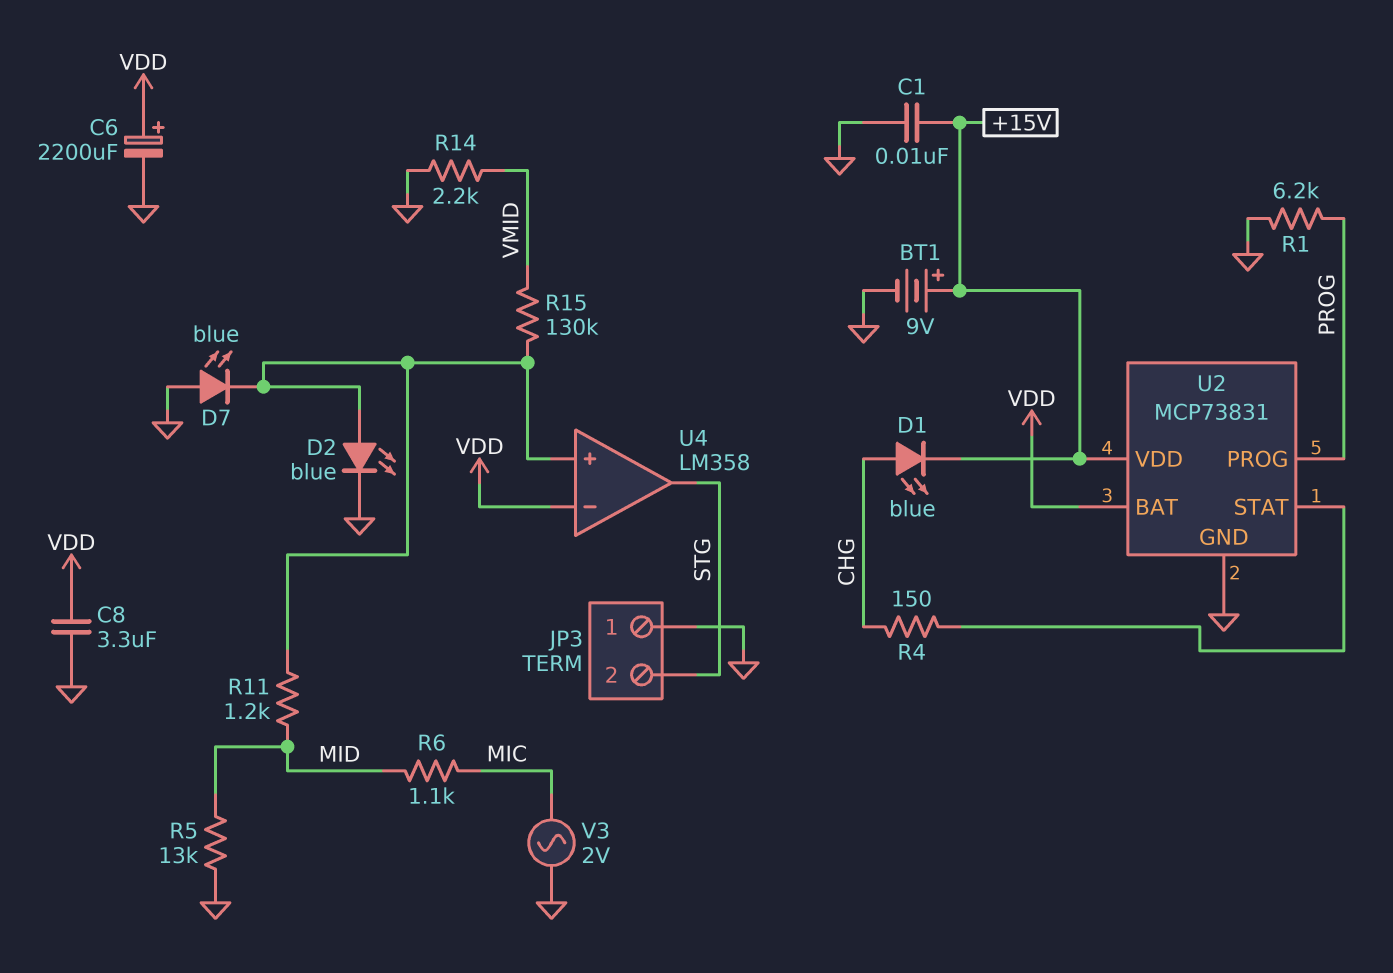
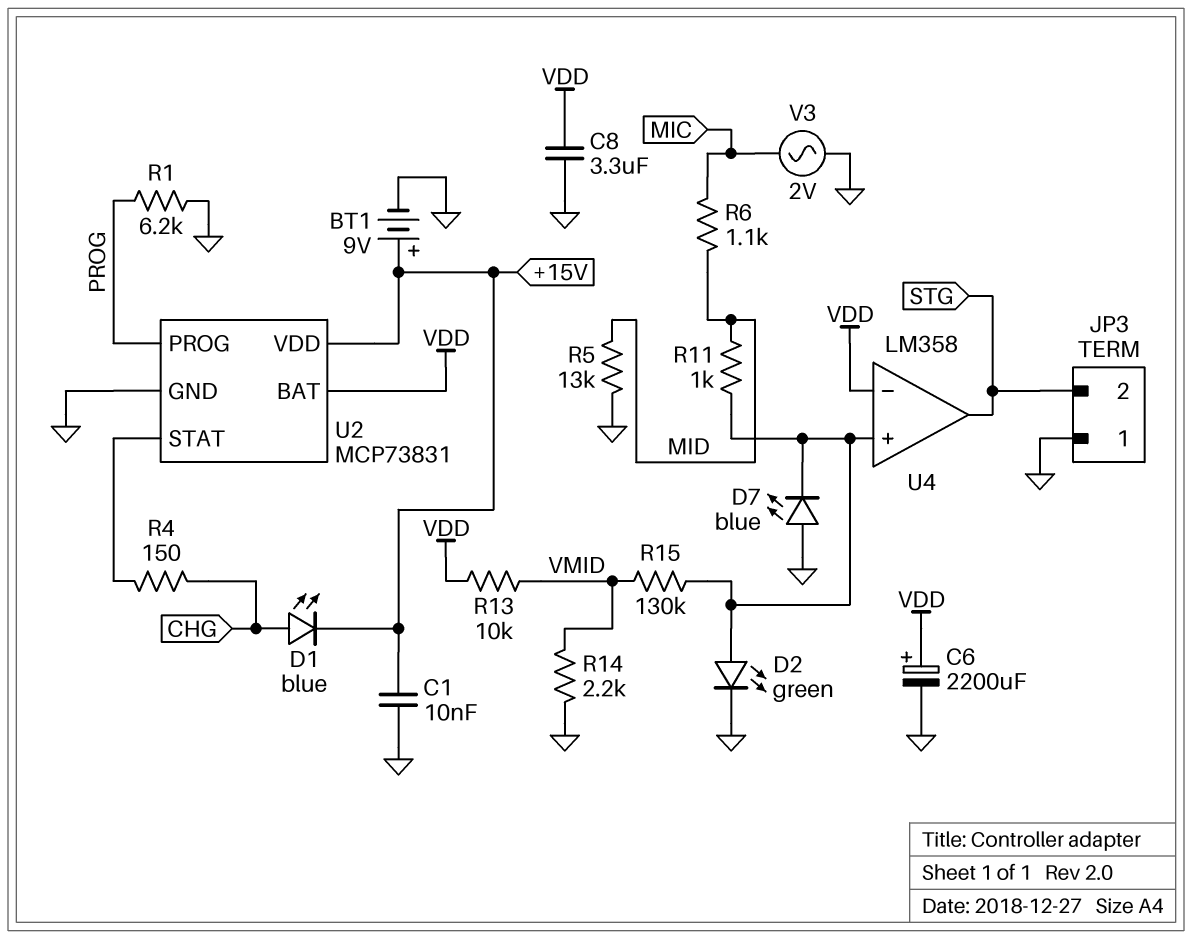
D2: LED blue (A U4/in+, K GND) -> LED green (A U4/in+, K GND)
R11: 1.2k (MID, U4/in+) -> 1k (MID, U4/in+)
R13: none -> 10k (VDD, VMID)

